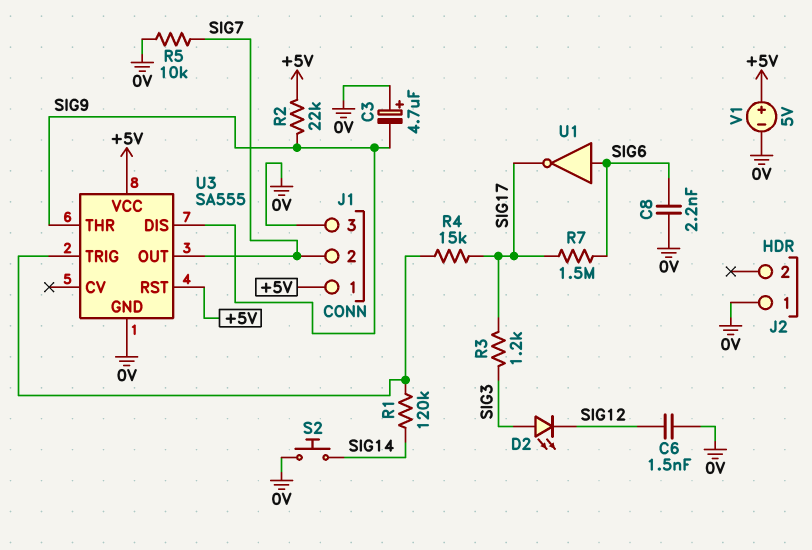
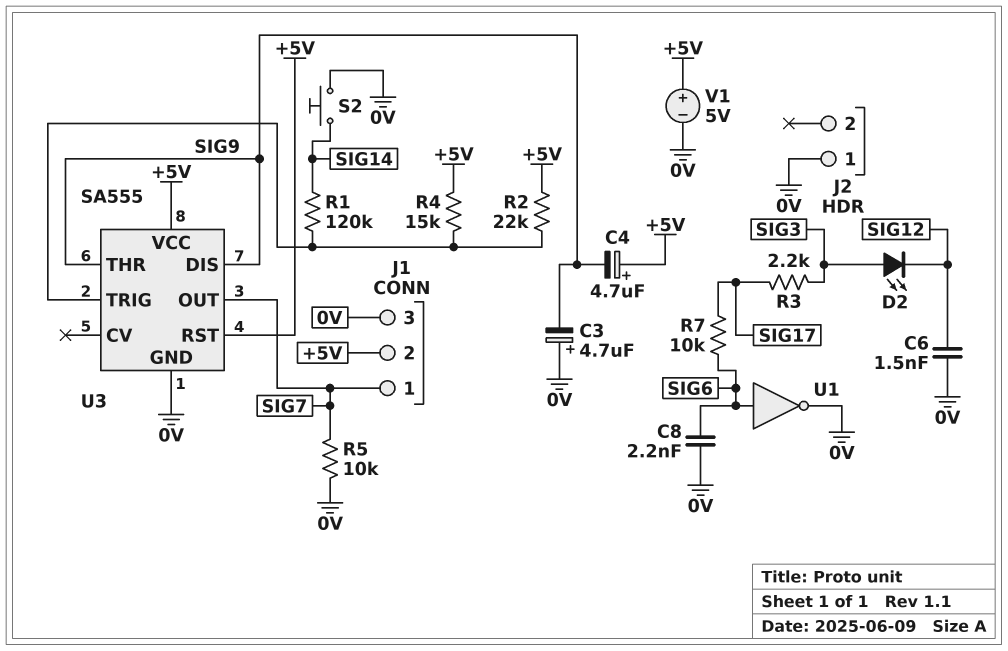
C4: none -> 4.7uF (plus +5V, minus SIG9)
J1 pin 1: +5V -> SIG7
J1 pin 2: SIG7 -> +5V
R2: 22k (+5V, SIG9) -> 22k (+5V, U3/TRIG)
R3: 1.2k (SIG3, SIG17) -> 2.2k (SIG3, SIG17)
R4: 15k (SIG17, U3/TRIG) -> 15k (+5V, U3/TRIG)
R7: 1.5M (SIG6, SIG17) -> 10k (SIG6, SIG17)
U1: NOT (in SIG6, out SIG17) -> NOT (in SIG6, out 0V)

